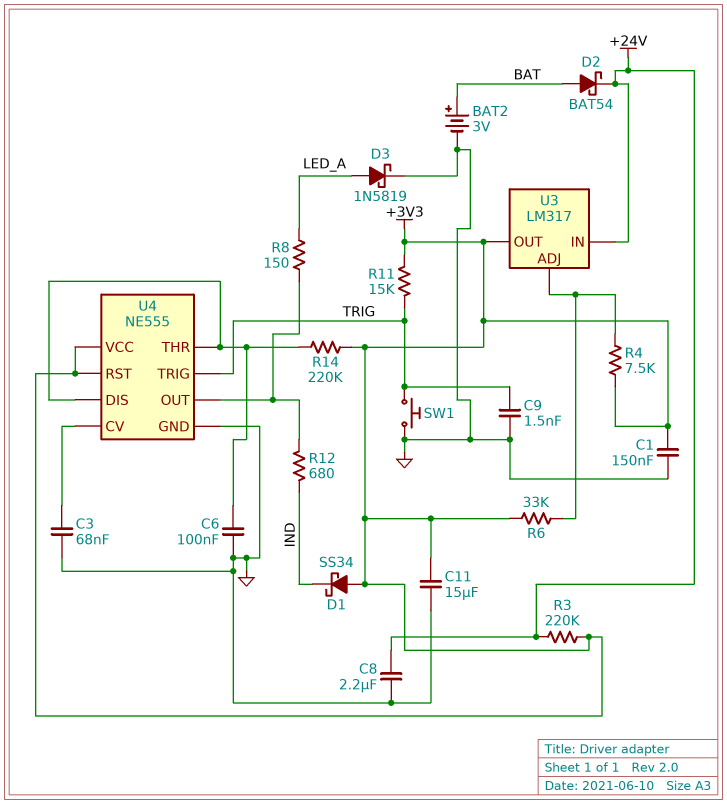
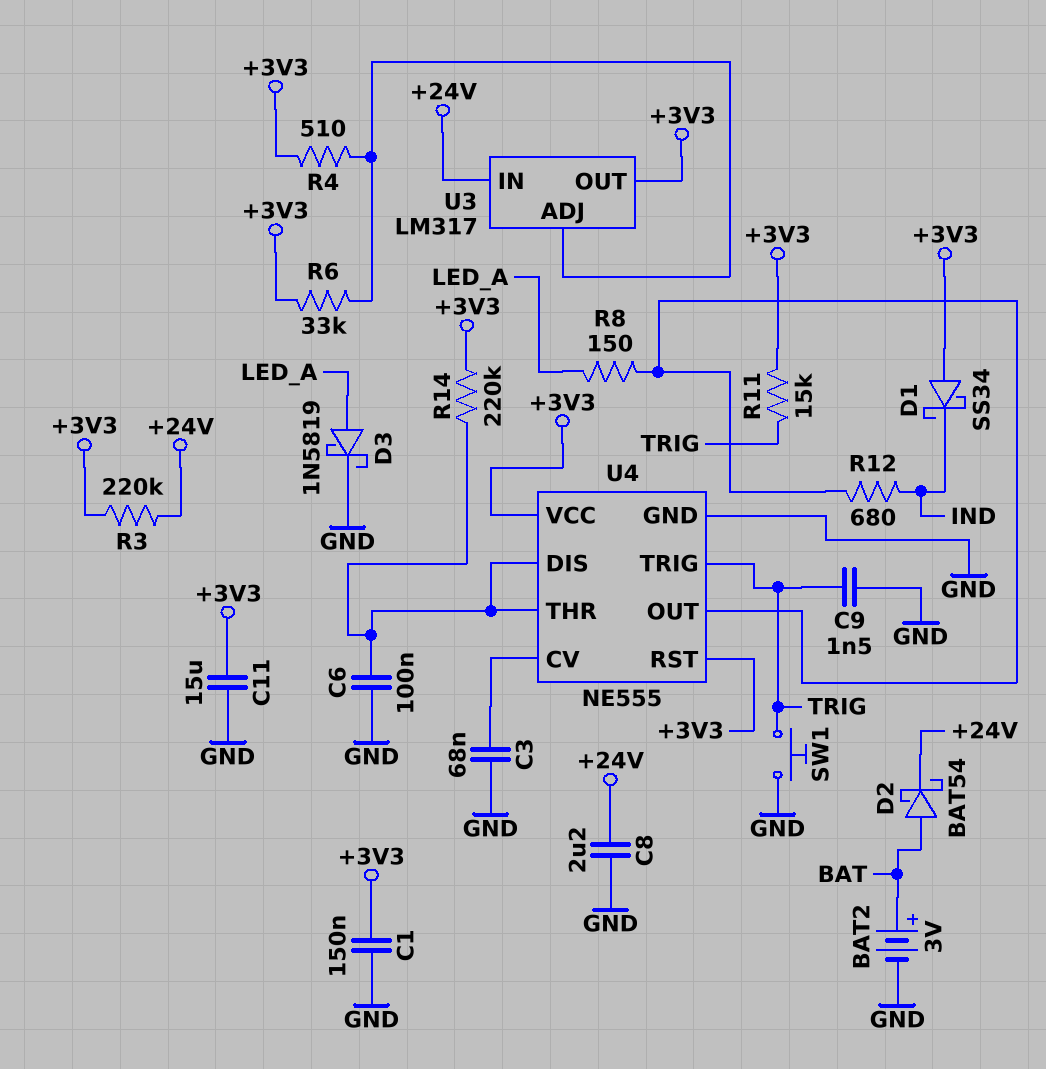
R4: 7.5k (+3V3, U3/ADJ) -> 510 (+3V3, U3/ADJ)

